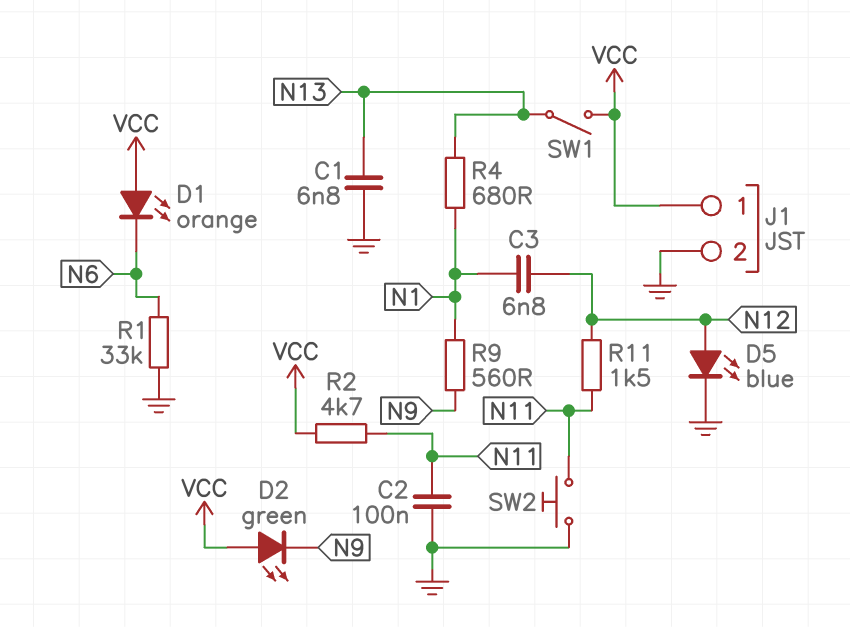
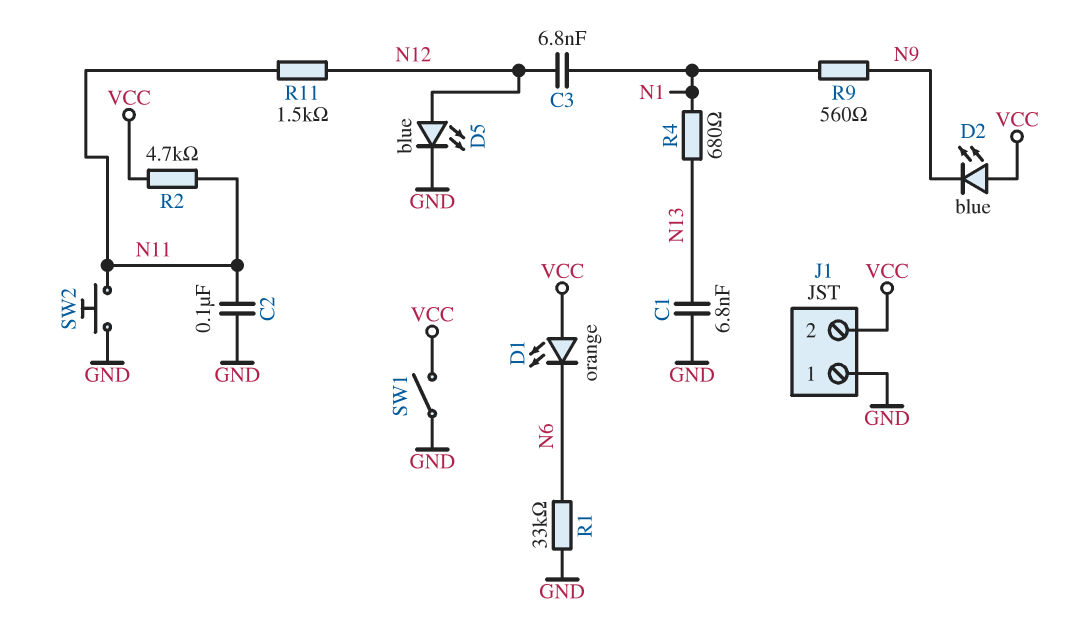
D2: LED green (A VCC, K N9) -> LED blue (A VCC, K N9)
J1 pin 1: VCC -> GND
J1 pin 2: GND -> VCC
SW1: switch (N13, VCC) -> switch (GND, VCC)

